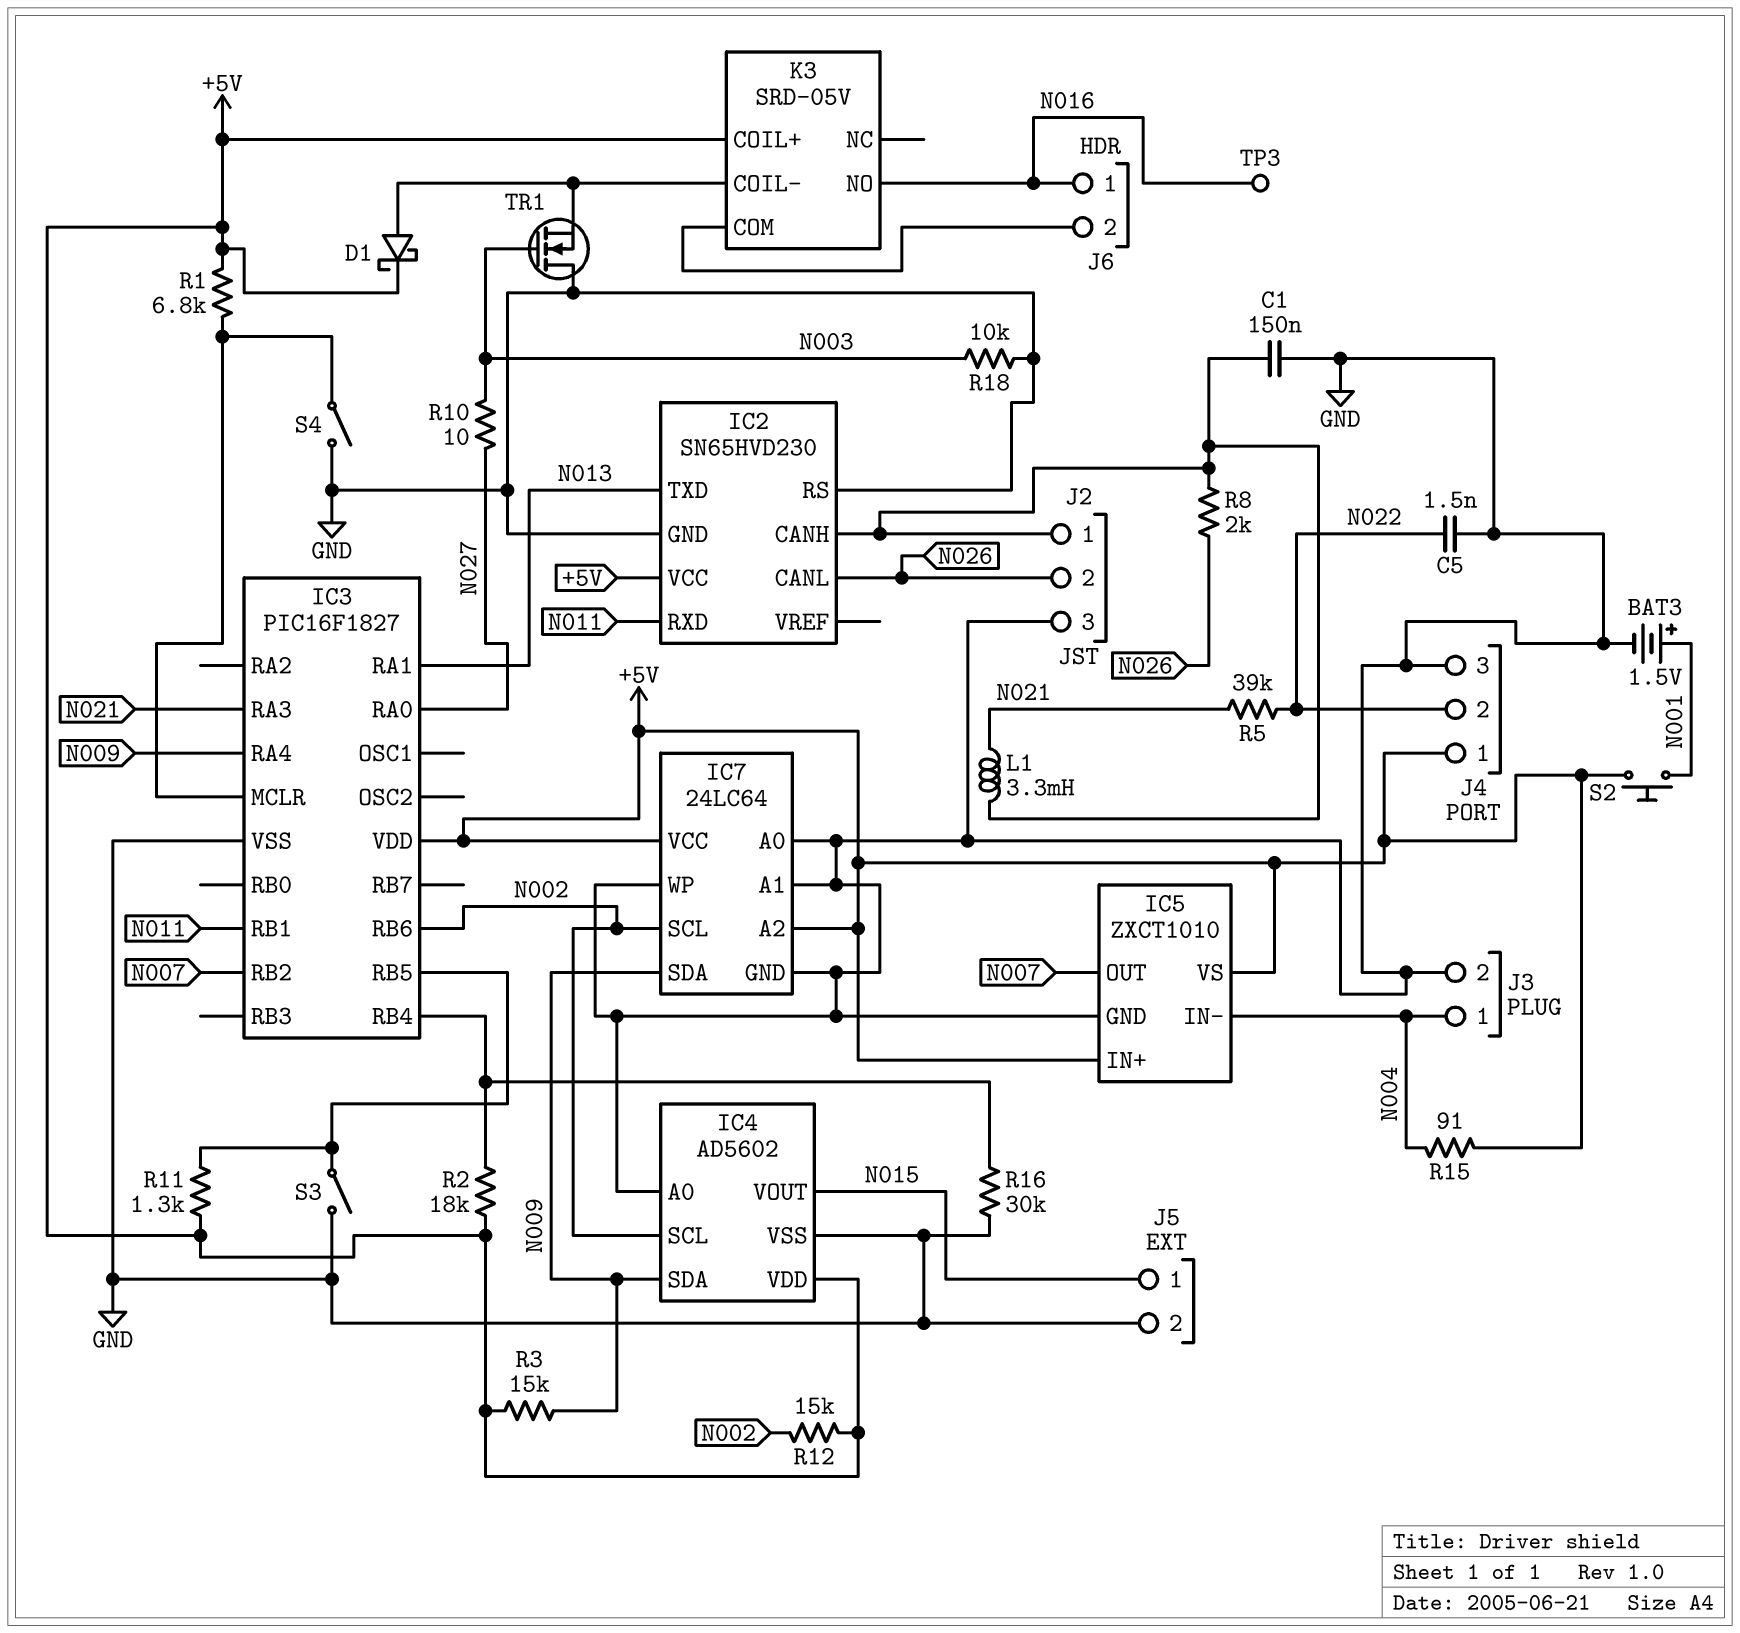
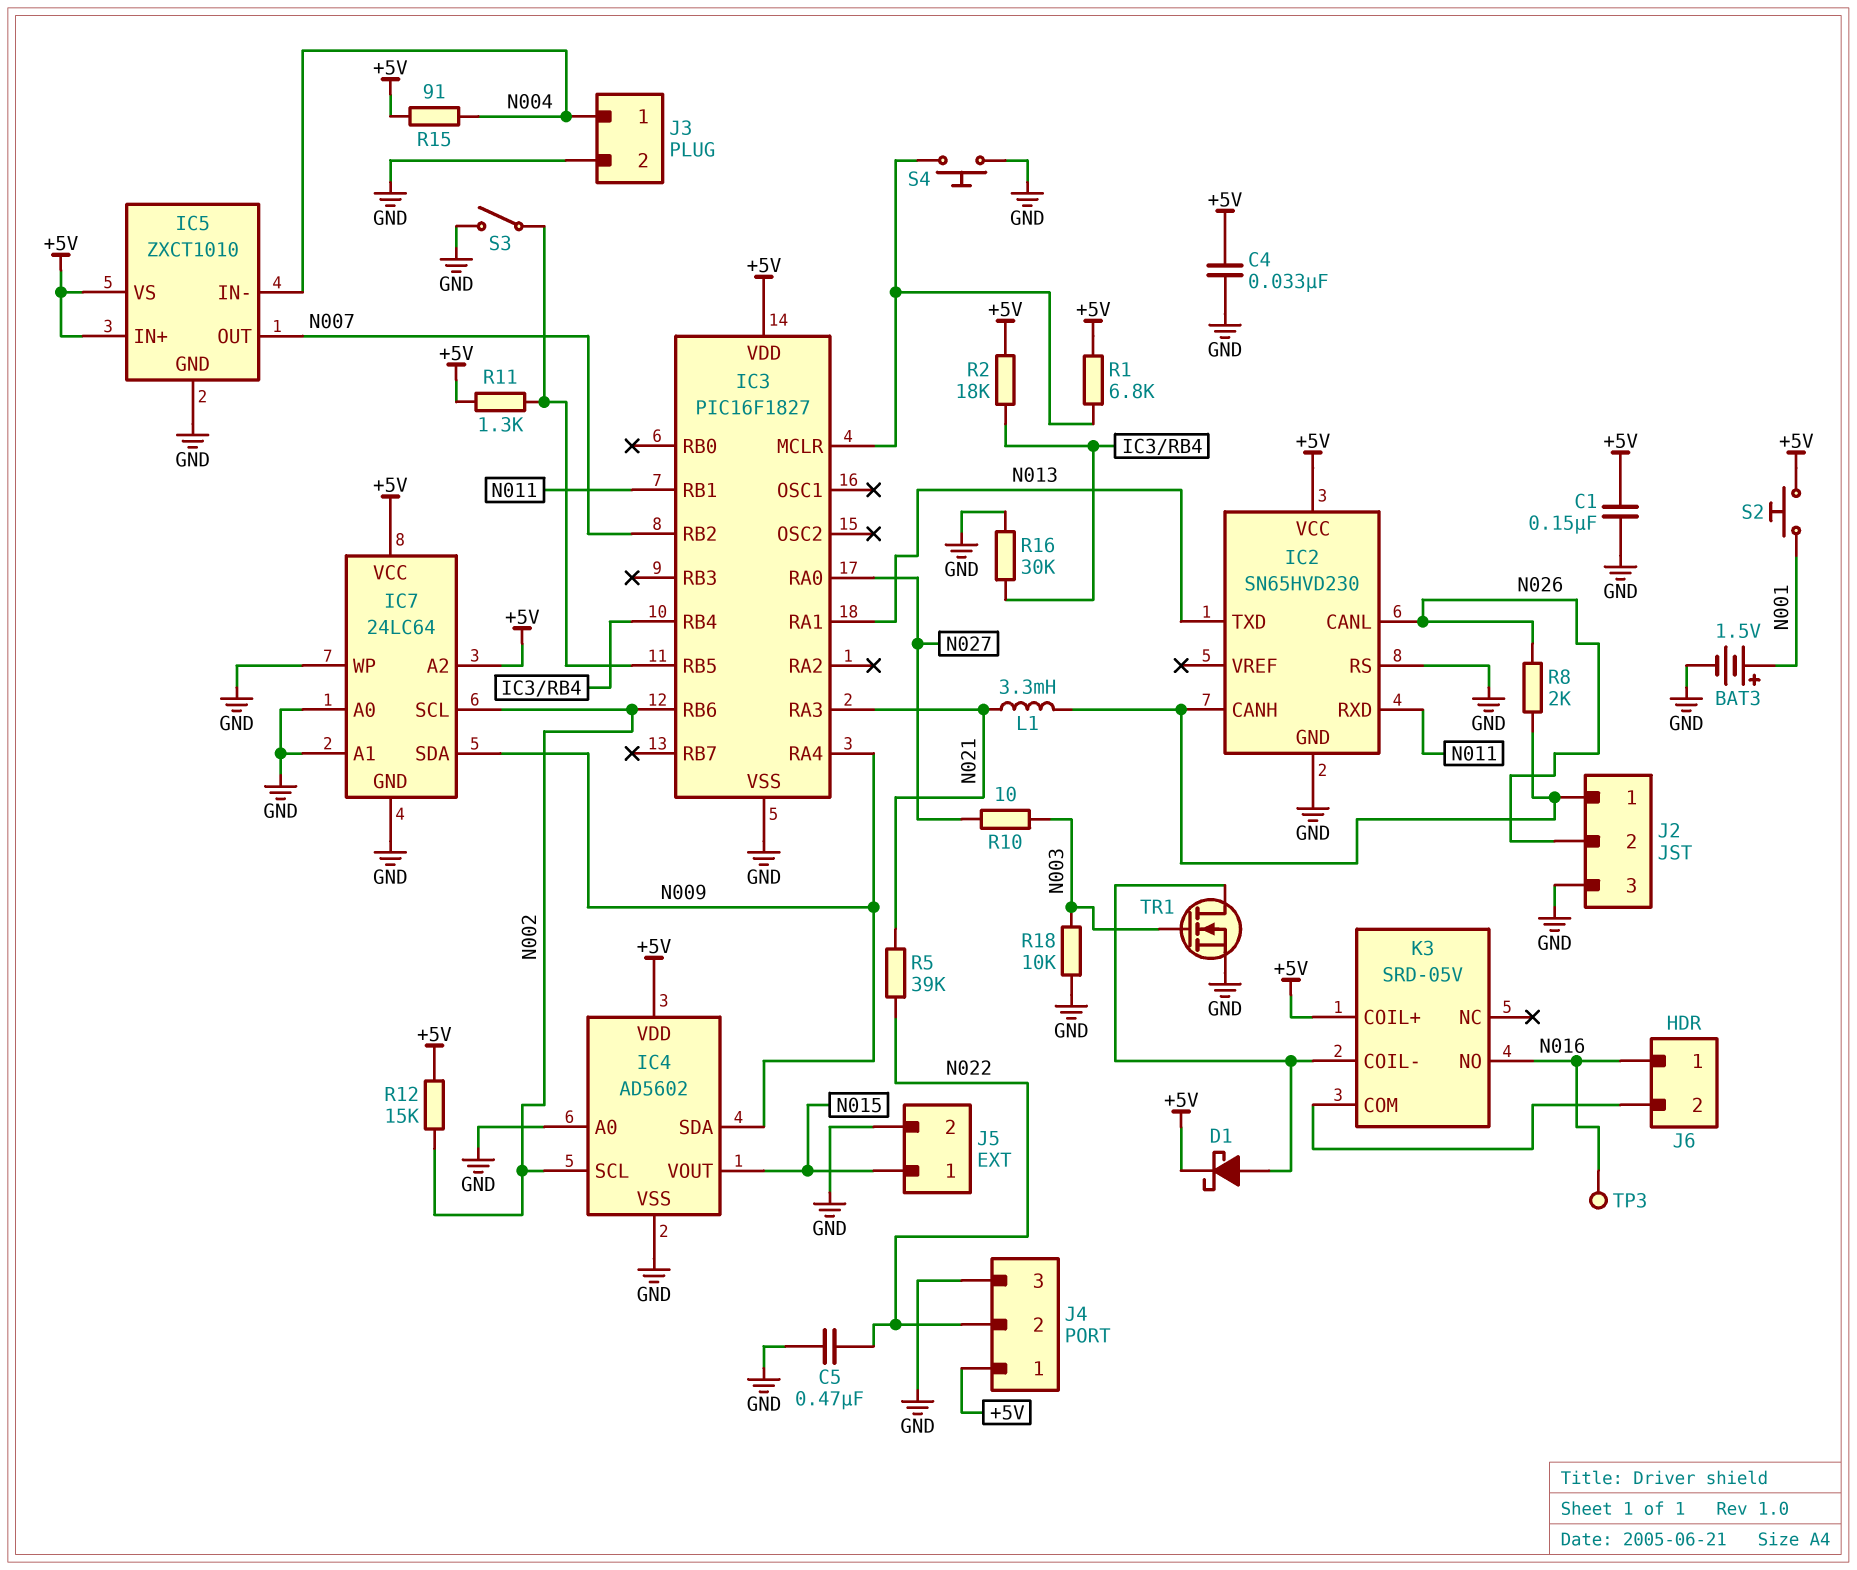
C1: 150nF (GND, IC2/CANH) -> 150nF (+5V, GND)
C4: none -> 33nF (+5V, GND)
C5: 1.5nF (GND, N022) -> 470nF (GND, N022)
R3: 15k (+5V, N009) -> none
S4: switch (GND, IC3/MCLR) -> button (GND, IC3/MCLR)
TR1: NMOS (G N003, D GND, S K3/COIL-) -> NMOS (G N003, D K3/COIL-, S GND)

